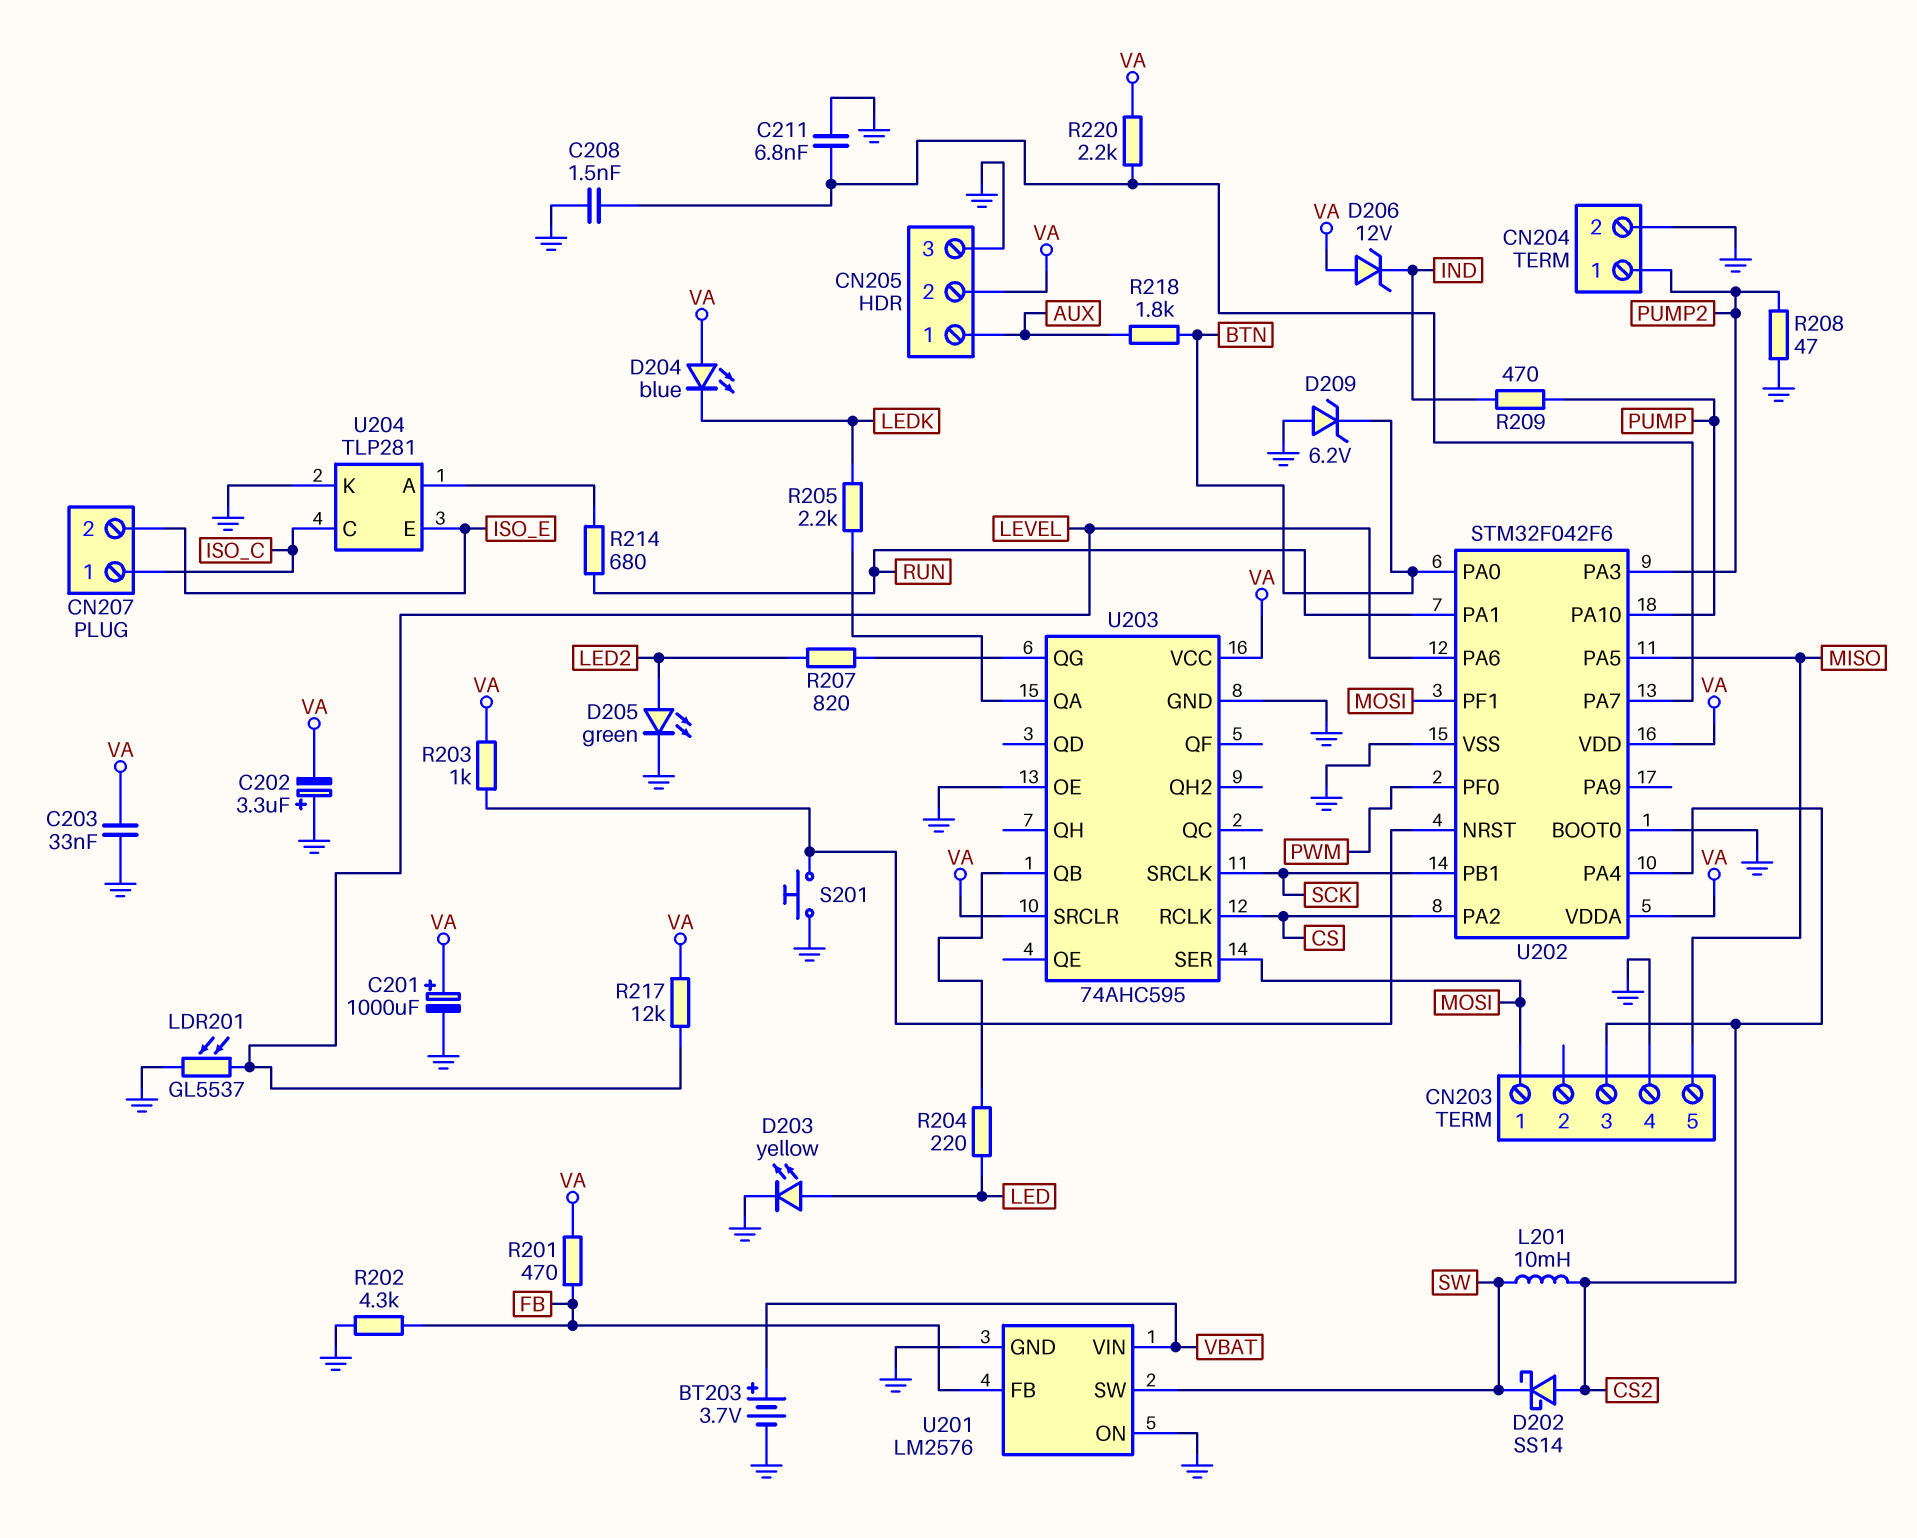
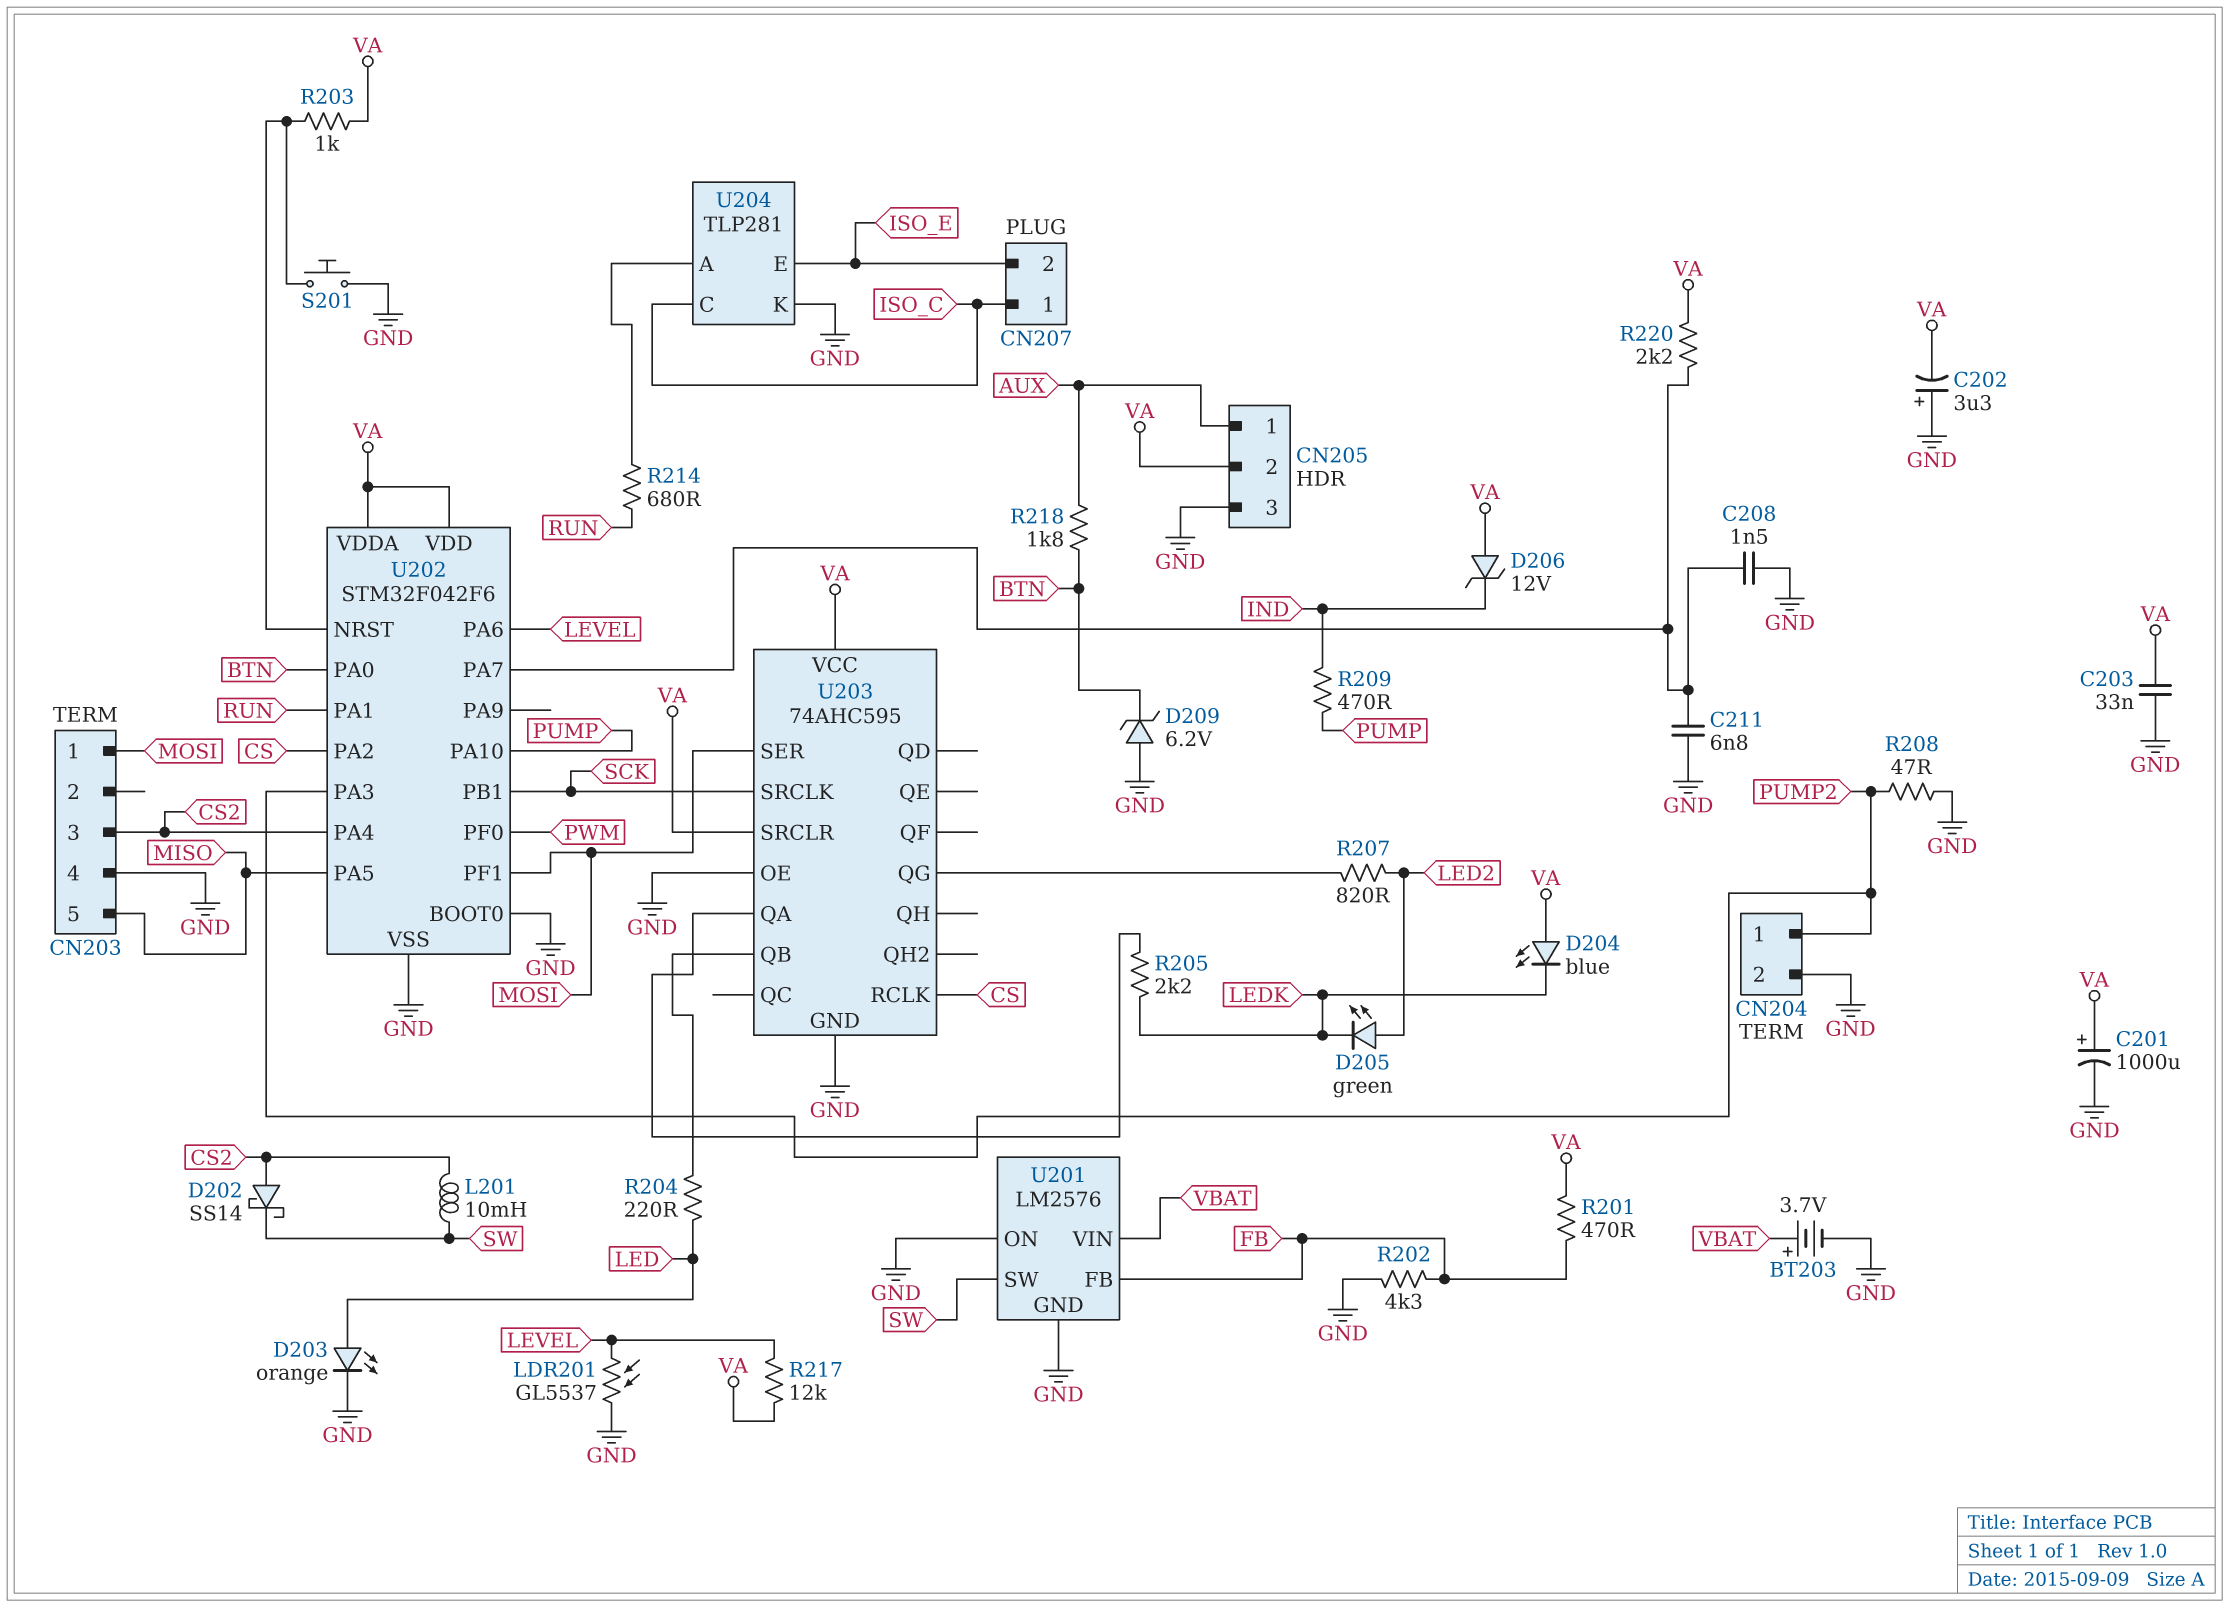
D203: LED yellow (A LED, K GND) -> LED orange (A LED, K GND)
D205: LED green (A LED2, K GND) -> LED green (A LED2, K LEDK)

